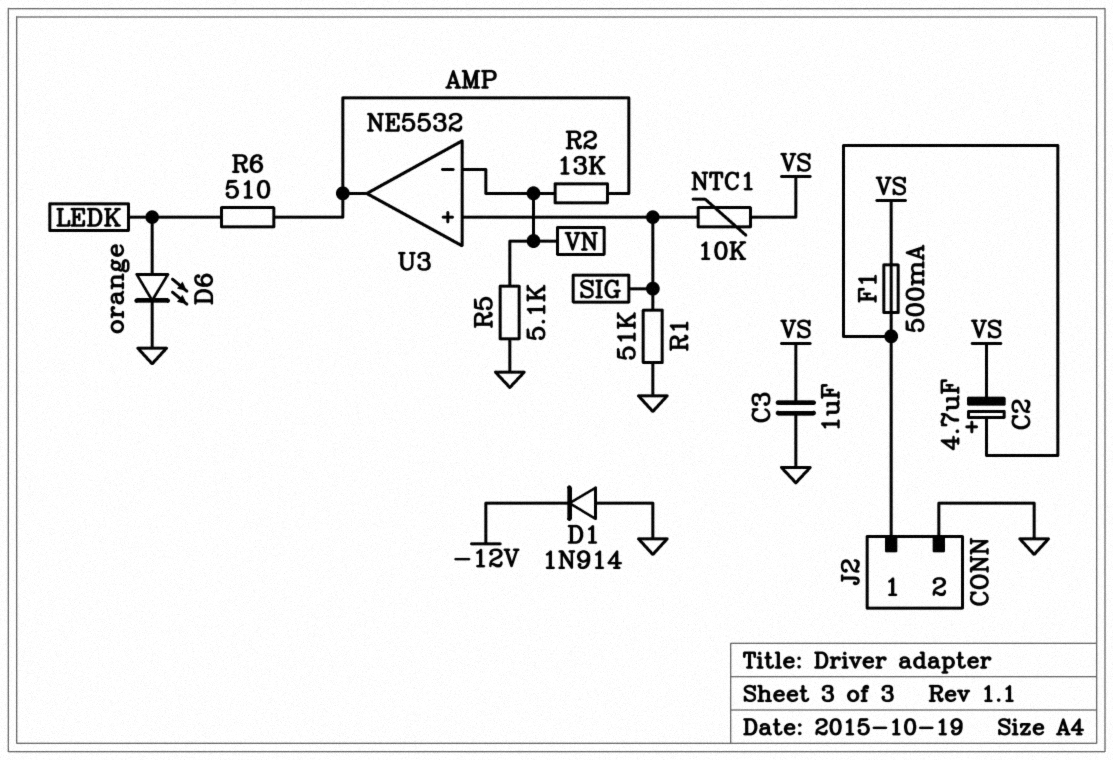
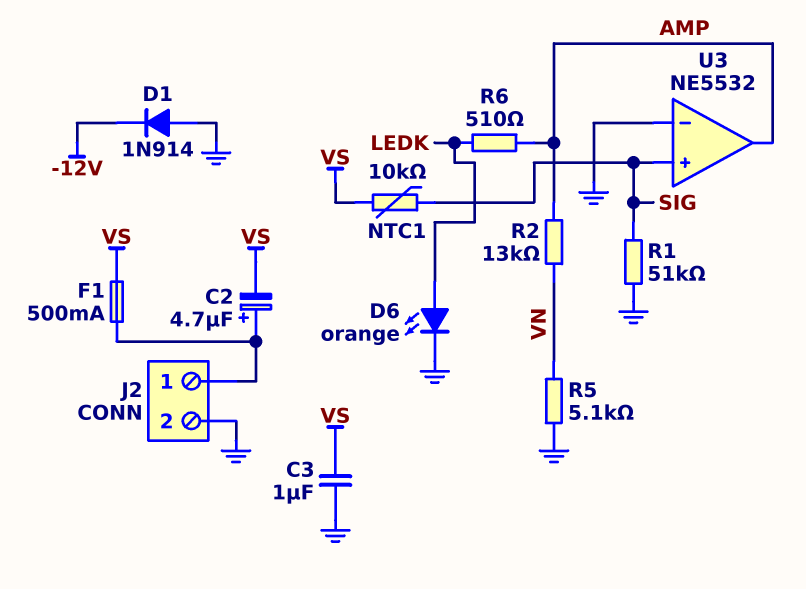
U3 pin in-: VN -> GND

